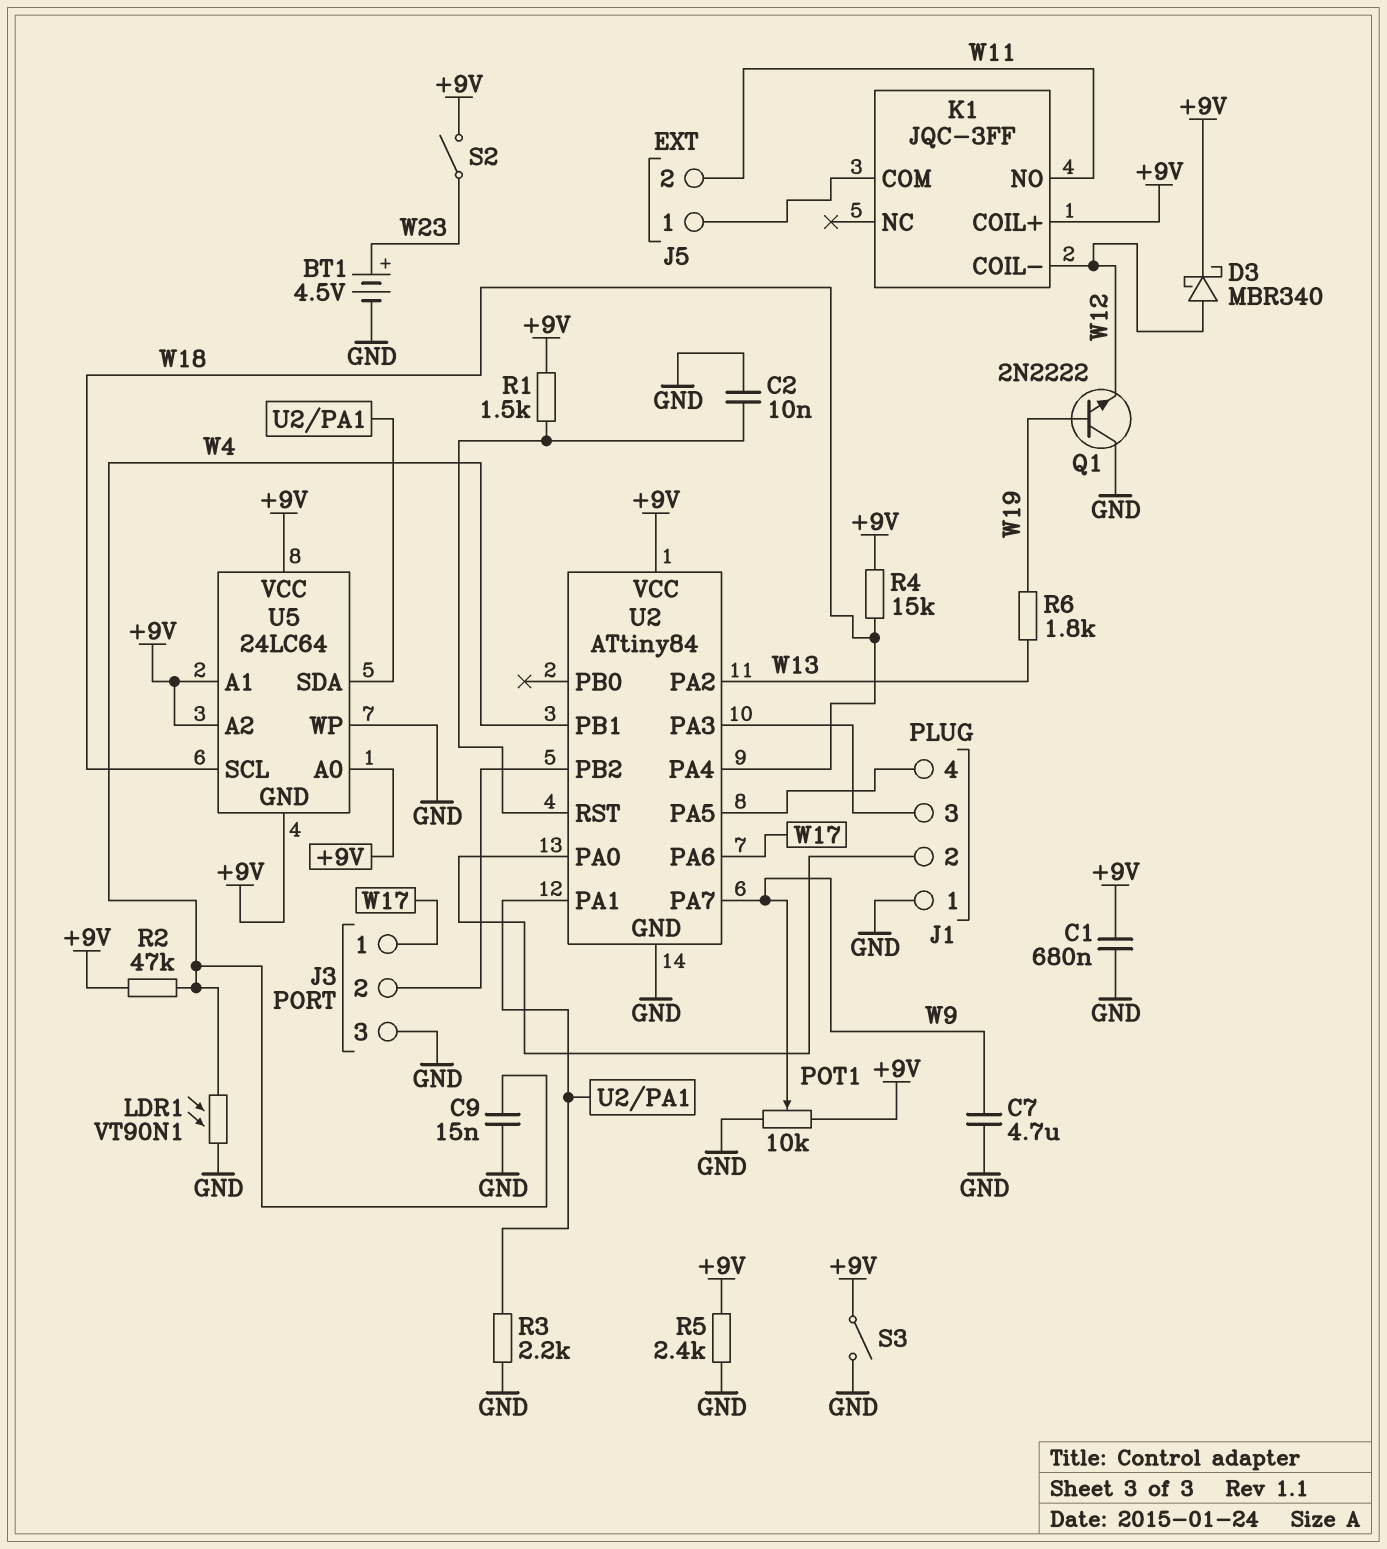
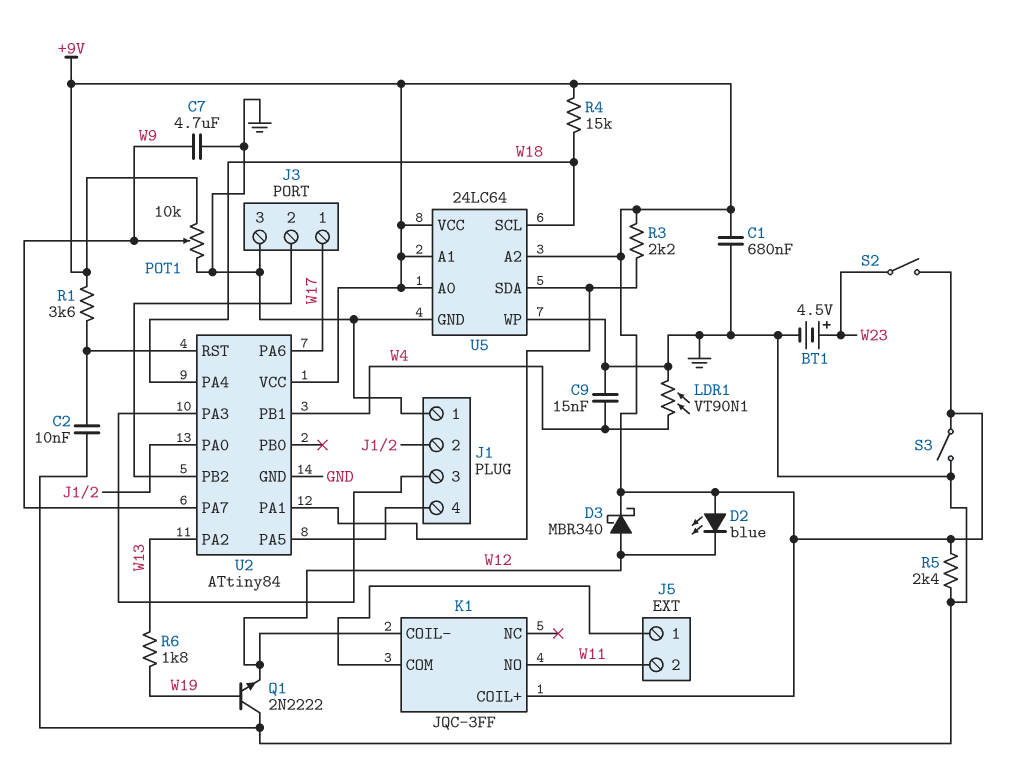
D2: none -> LED blue (A +9V, K W12)
R1: 1.5k (+9V, U2/RST) -> 3.6k (+9V, U2/RST)
R2: 47k (+9V, W4) -> none
R3: 2.2k (GND, U2/PA1) -> 2.2k (+9V, U2/PA1)
U5 pin GND: +9V -> GND

